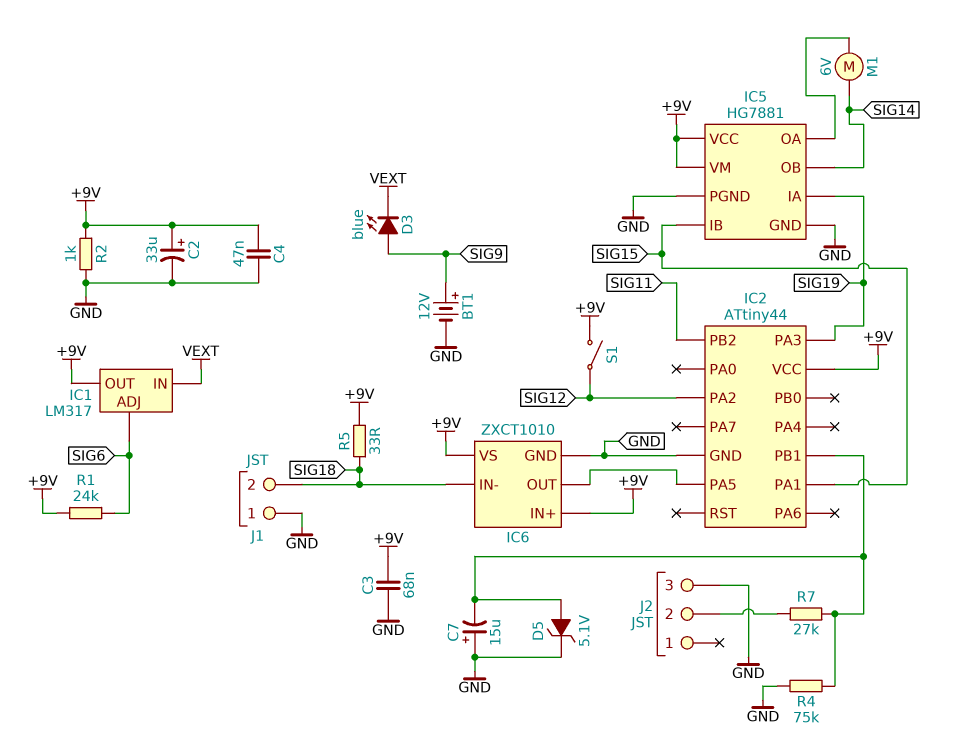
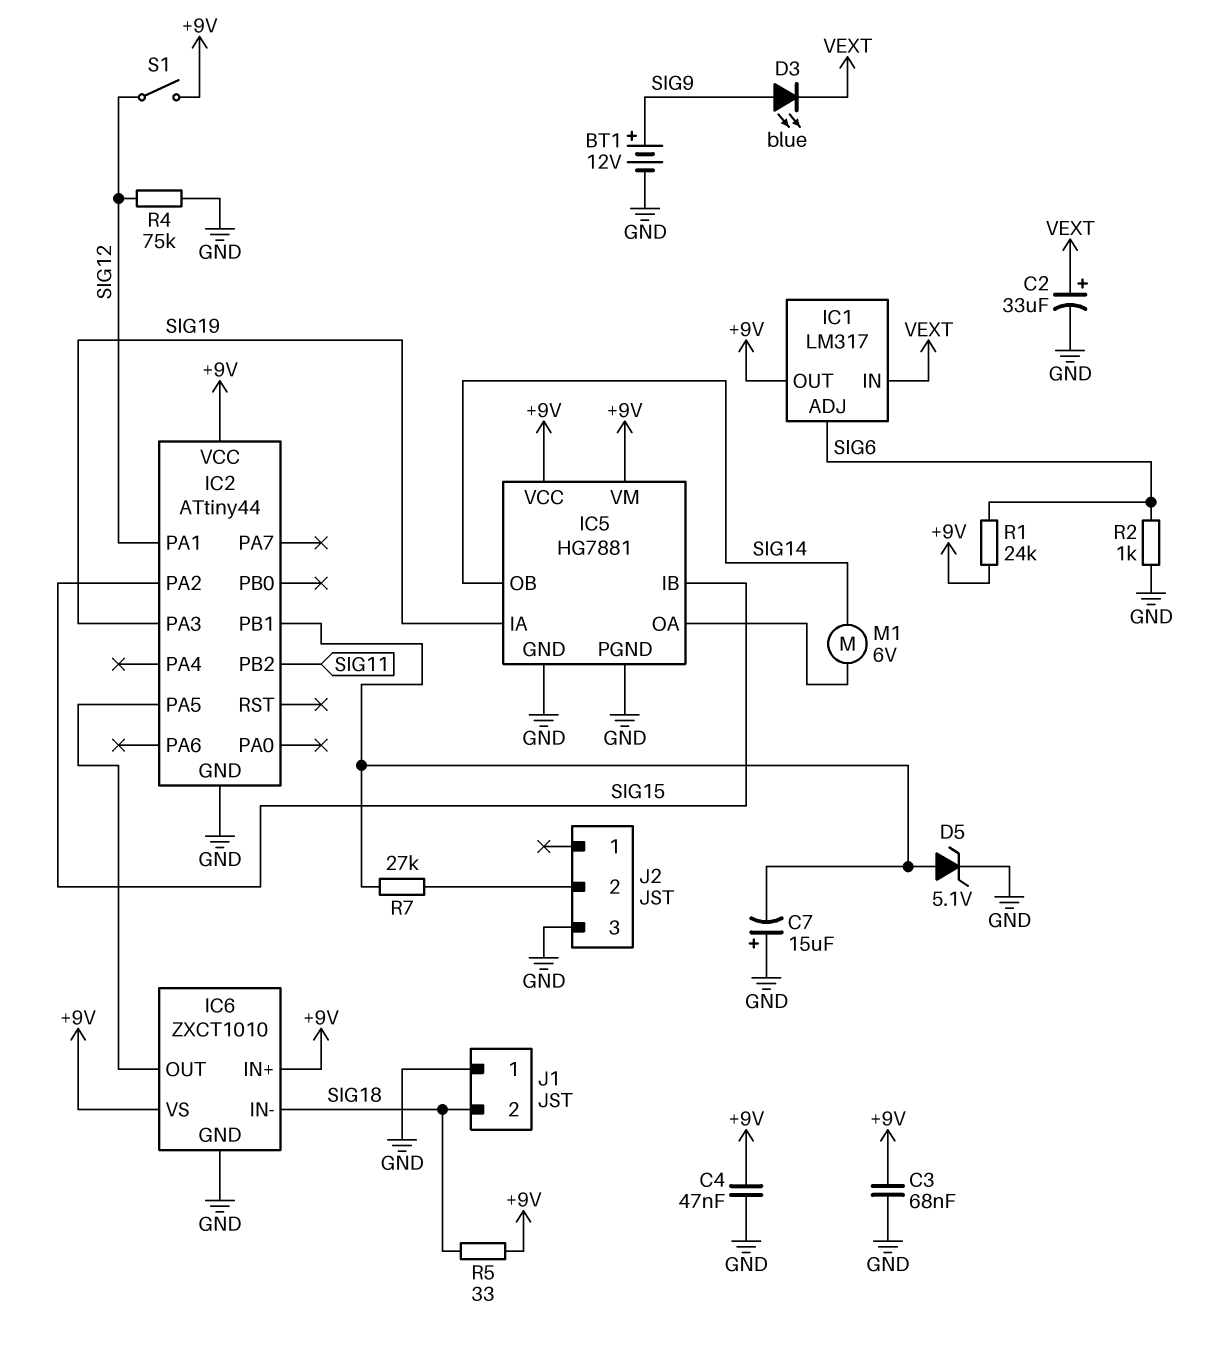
C2: 33uF (plus +9V, minus GND) -> 33uF (plus VEXT, minus GND)
IC2 pin PA1: SIG15 -> SIG12
IC2 pin PA2: SIG12 -> SIG15
R2: 1k (+9V, GND) -> 1k (GND, SIG6)
R4: 75k (GND, IC2/PB1) -> 75k (GND, SIG12)

